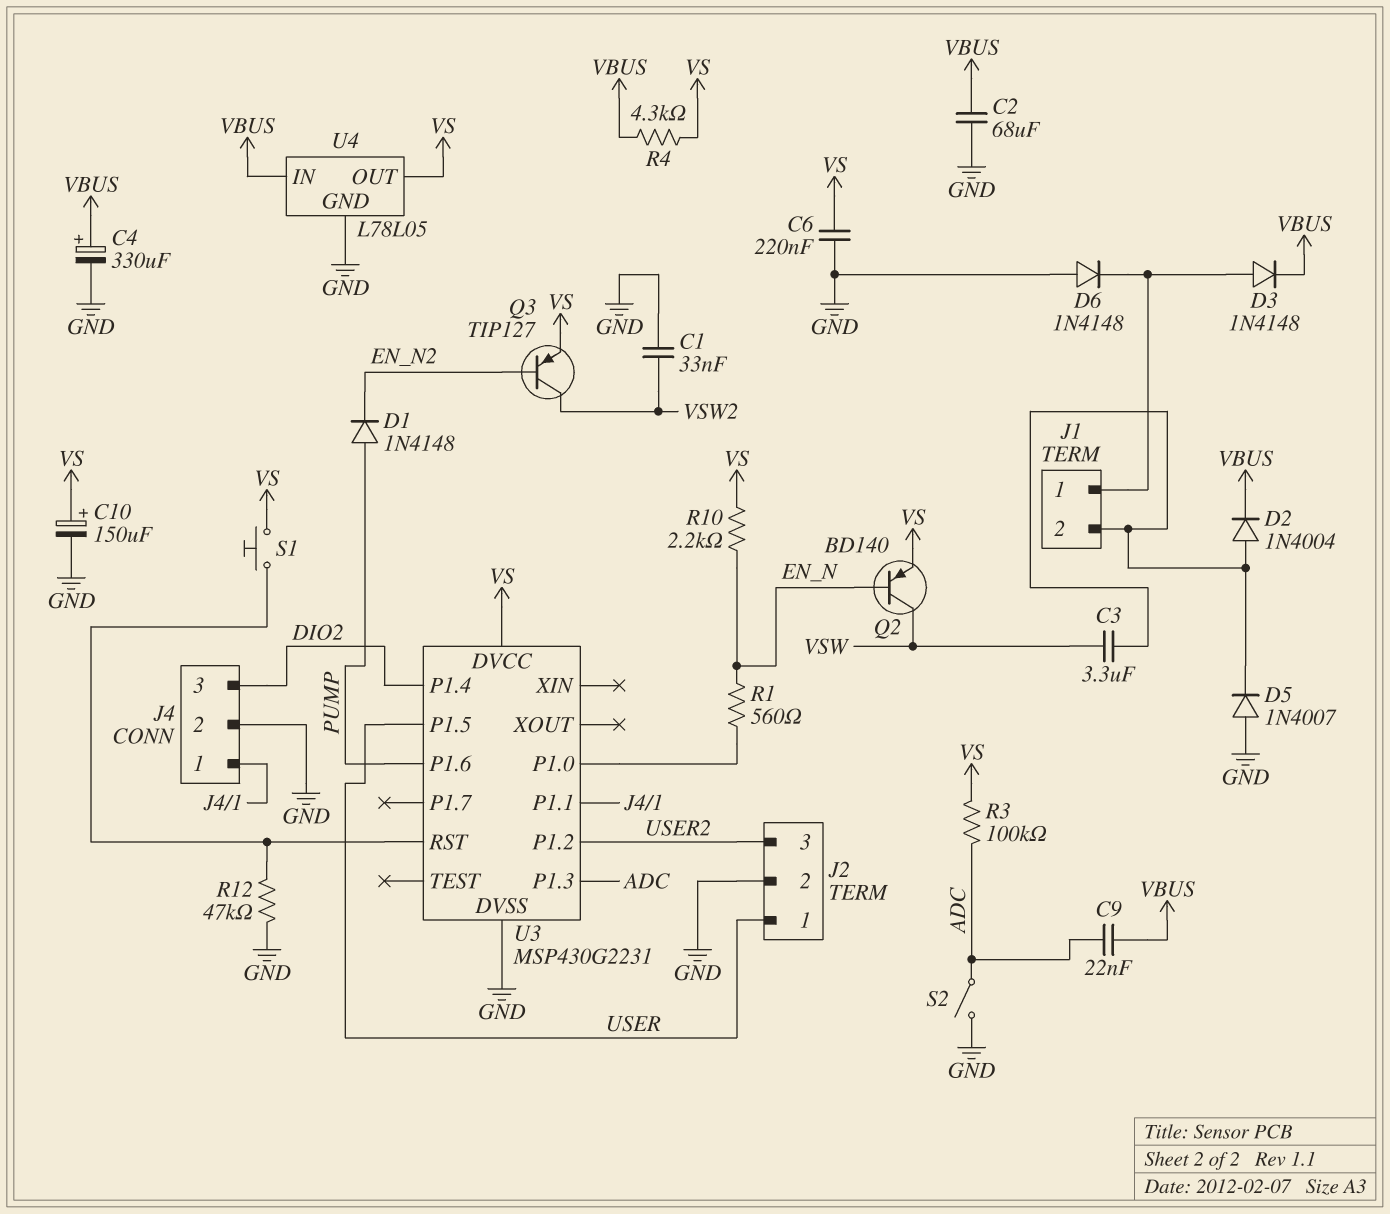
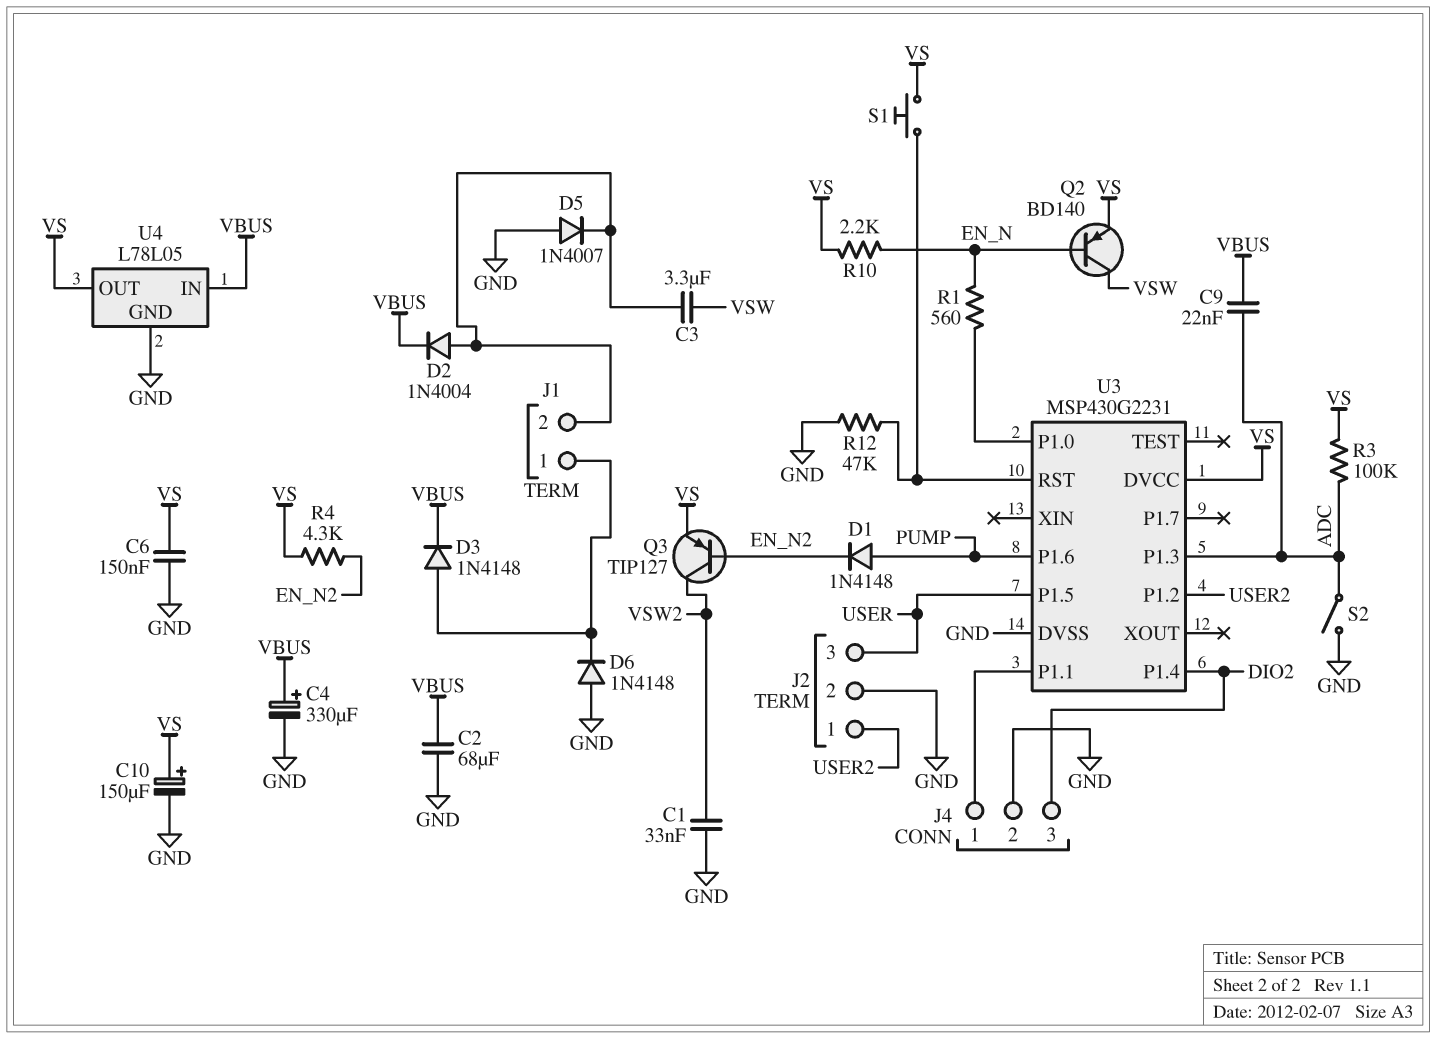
C6: 220nF (GND, VS) -> 150nF (GND, VS)
J2 pin 1: USER -> USER2
J2 pin 3: USER2 -> USER
R4: 4.3k (VBUS, VS) -> 4.3k (EN_N2, VS)

